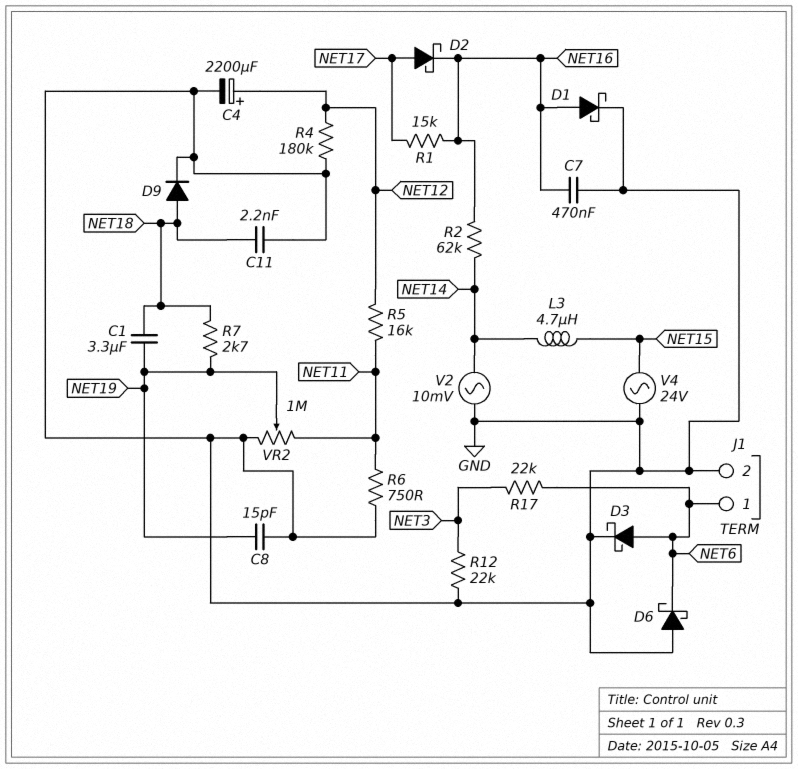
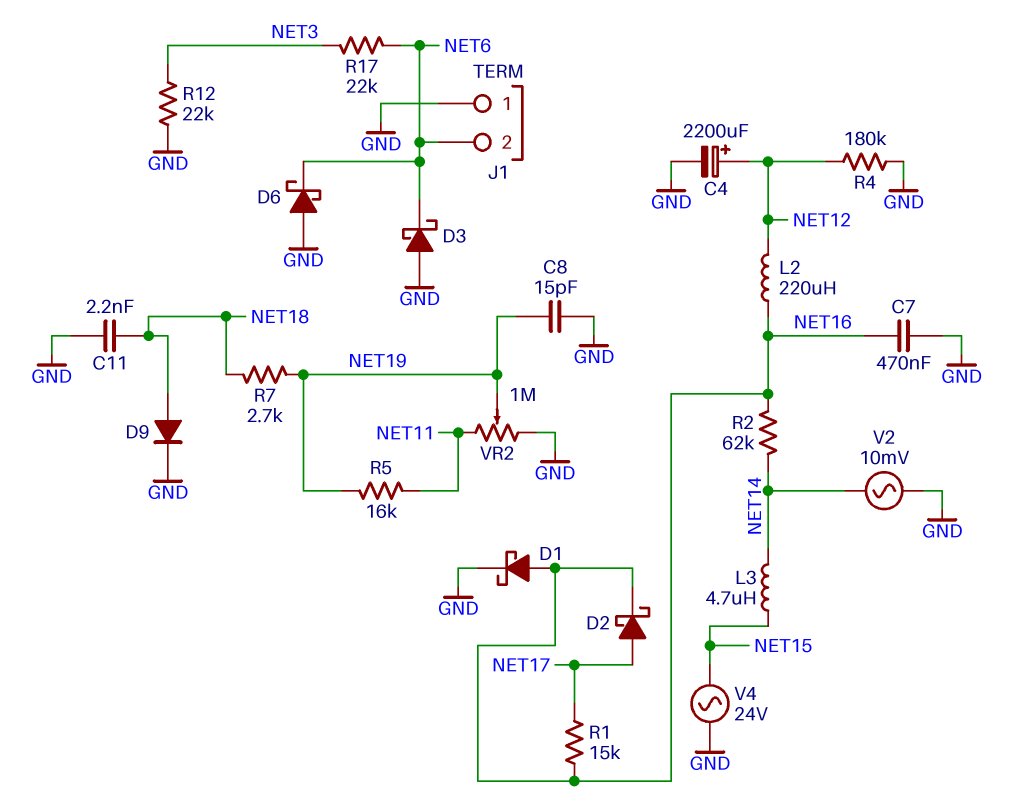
C1: 3.3uF (NET18, NET19) -> none
D3: schottky (A NET6, K GND) -> schottky (A GND, K NET6)
J1 pin 1: NET6 -> GND
J1 pin 2: GND -> NET6
L2: none -> 220uH (NET12, NET16)
R5: 16k (NET11, NET12) -> 16k (NET11, NET19)
R6: 750 (GND, NET11) -> none

